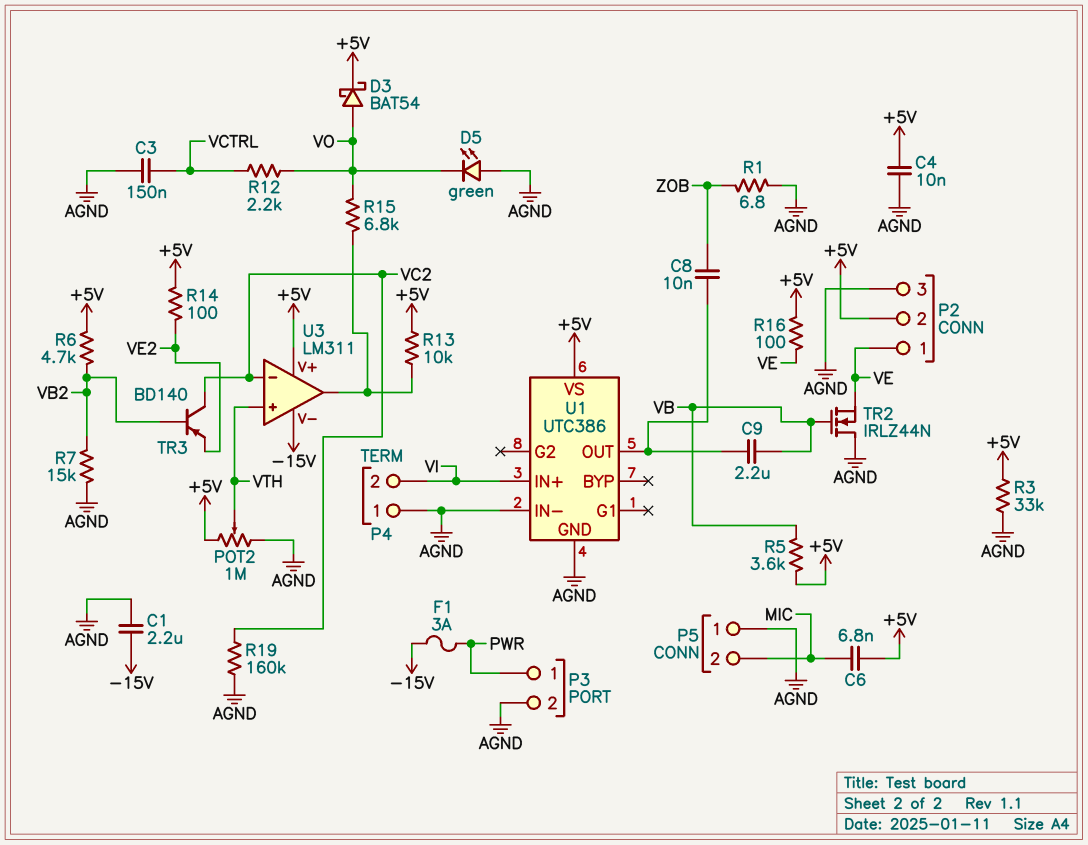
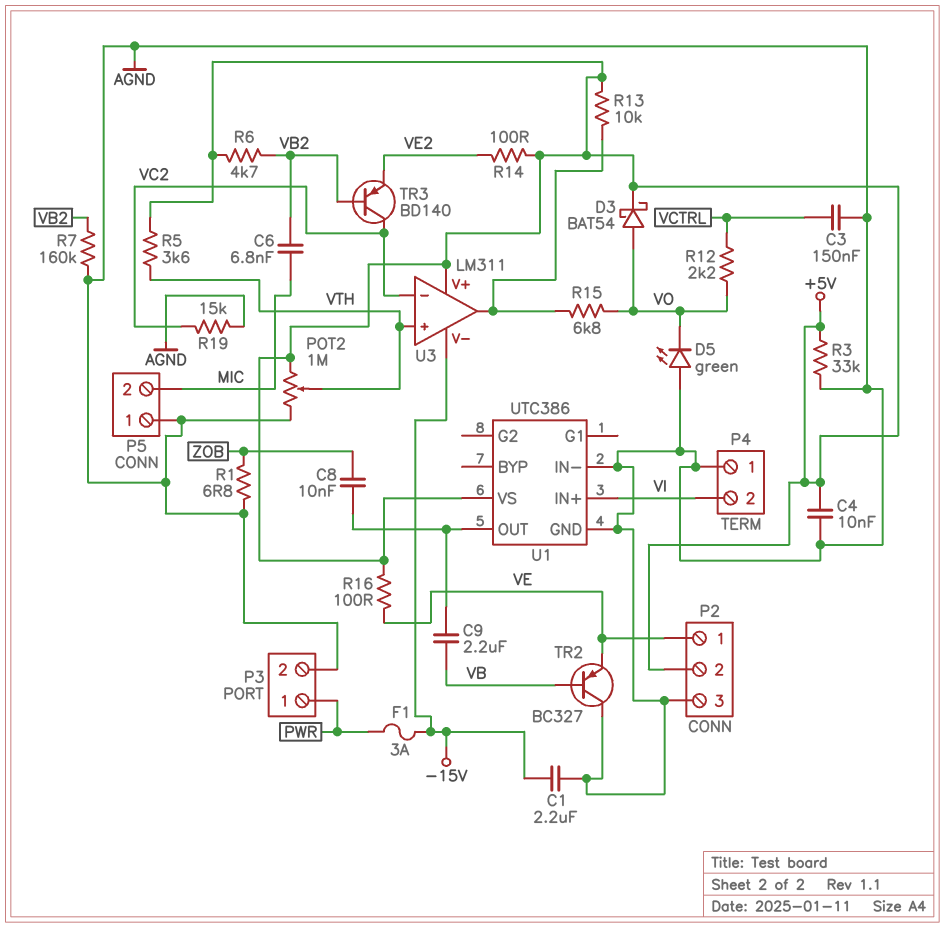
C6: 6.8nF (+5V, MIC) -> 6.8nF (MIC, VB2)
R5: 3.6k (+5V, VB) -> 3.6k (+5V, VTH)
R7: 15k (AGND, VB2) -> 160k (AGND, VB2)
R19: 160k (AGND, VC2) -> 15k (AGND, VC2)
TR2: NMOS IRLZ44N (G VB, D AGND, S VE) -> PNP BC327 (B VB, C AGND, E VE)

